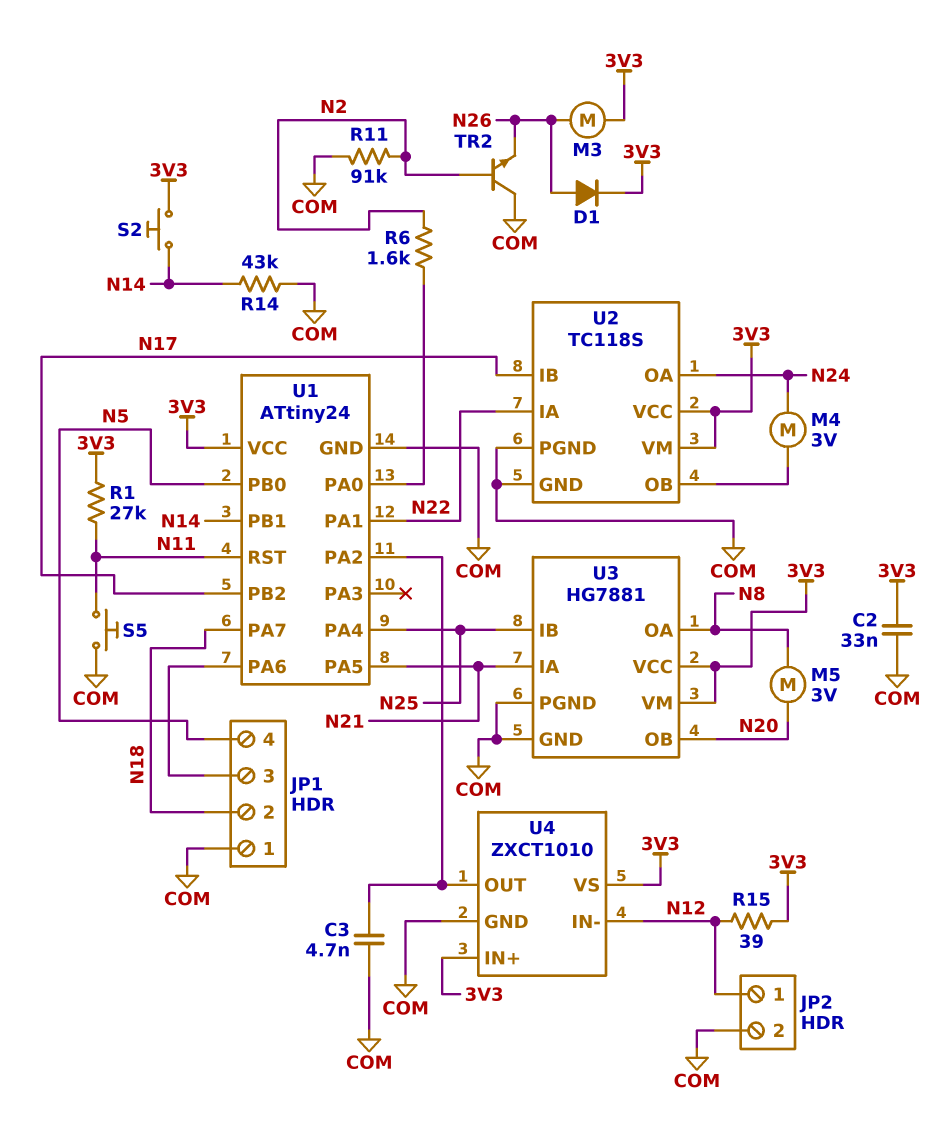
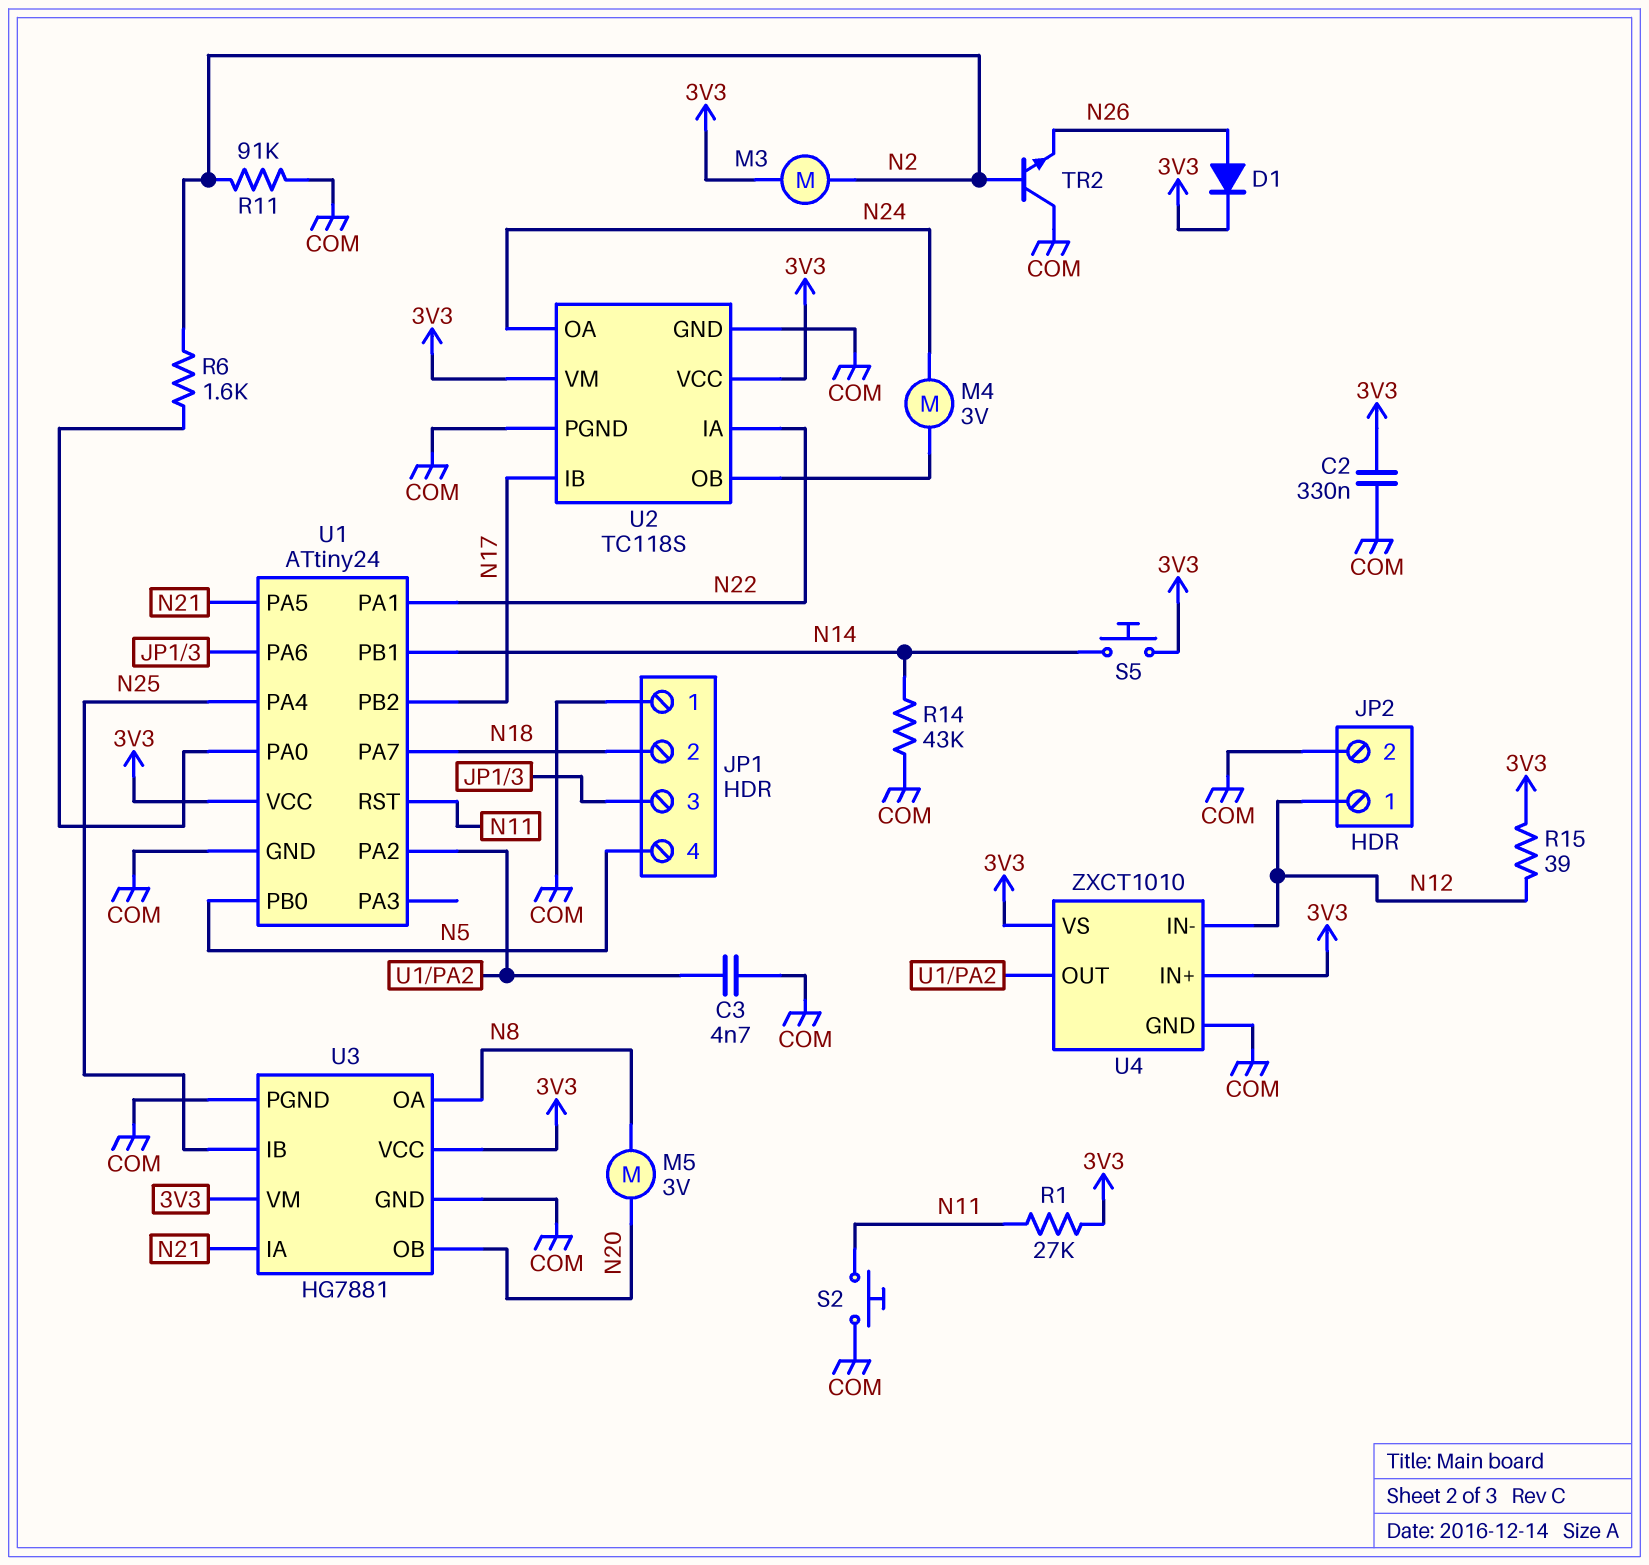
C2: 33nF (3V3, COM) -> 330nF (3V3, COM)
M3: motor (3V3, N26) -> motor (3V3, N2)
S2: button (3V3, N14) -> button (COM, N11)
S5: button (COM, N11) -> button (3V3, N14)

